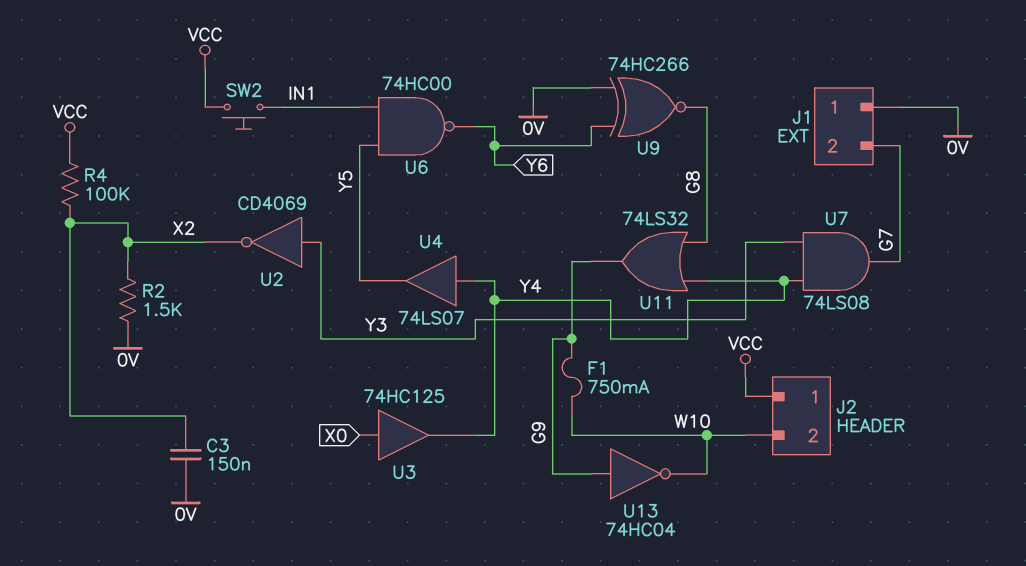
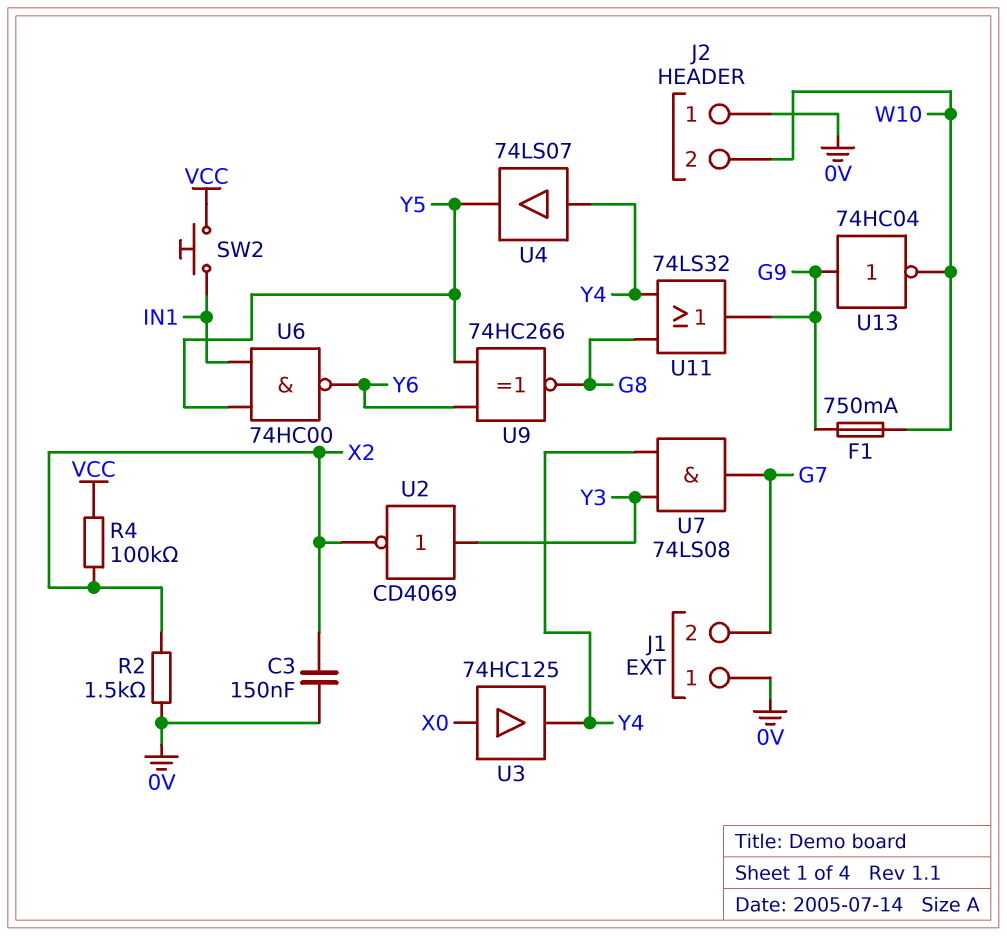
J2 pin 1: VCC -> 0V
U9: XNOR 74HC266 (in 0V, in Y6, out G8) -> XNOR 74HC266 (in Y5, in Y6, out G8)

